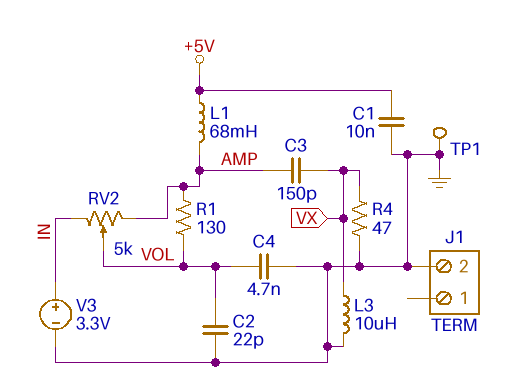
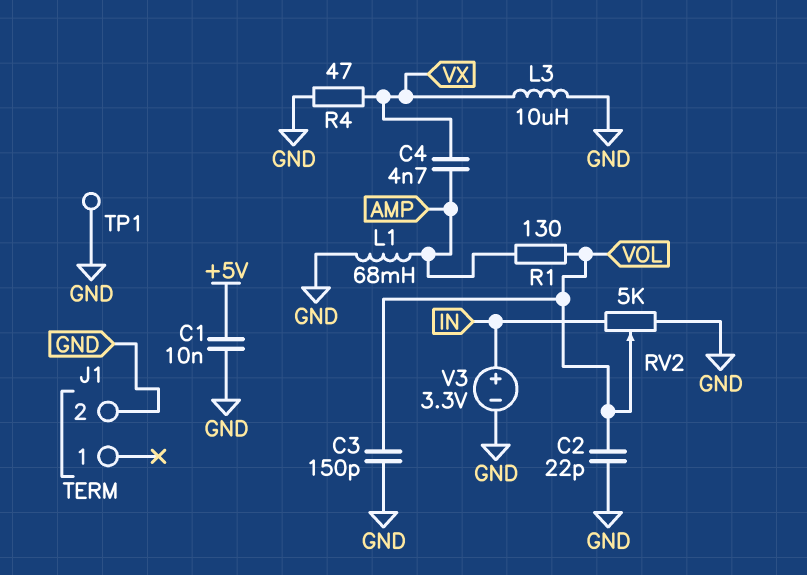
C3: 150pF (AMP, VX) -> 150pF (GND, VOL)
C4: 4.7nF (GND, VOL) -> 4.7nF (AMP, VX)
L1: 68mH (+5V, AMP) -> 68mH (AMP, GND)
RV2: 5k (AMP, IN, wiper VOL) -> 5k (GND, IN, wiper VOL)

